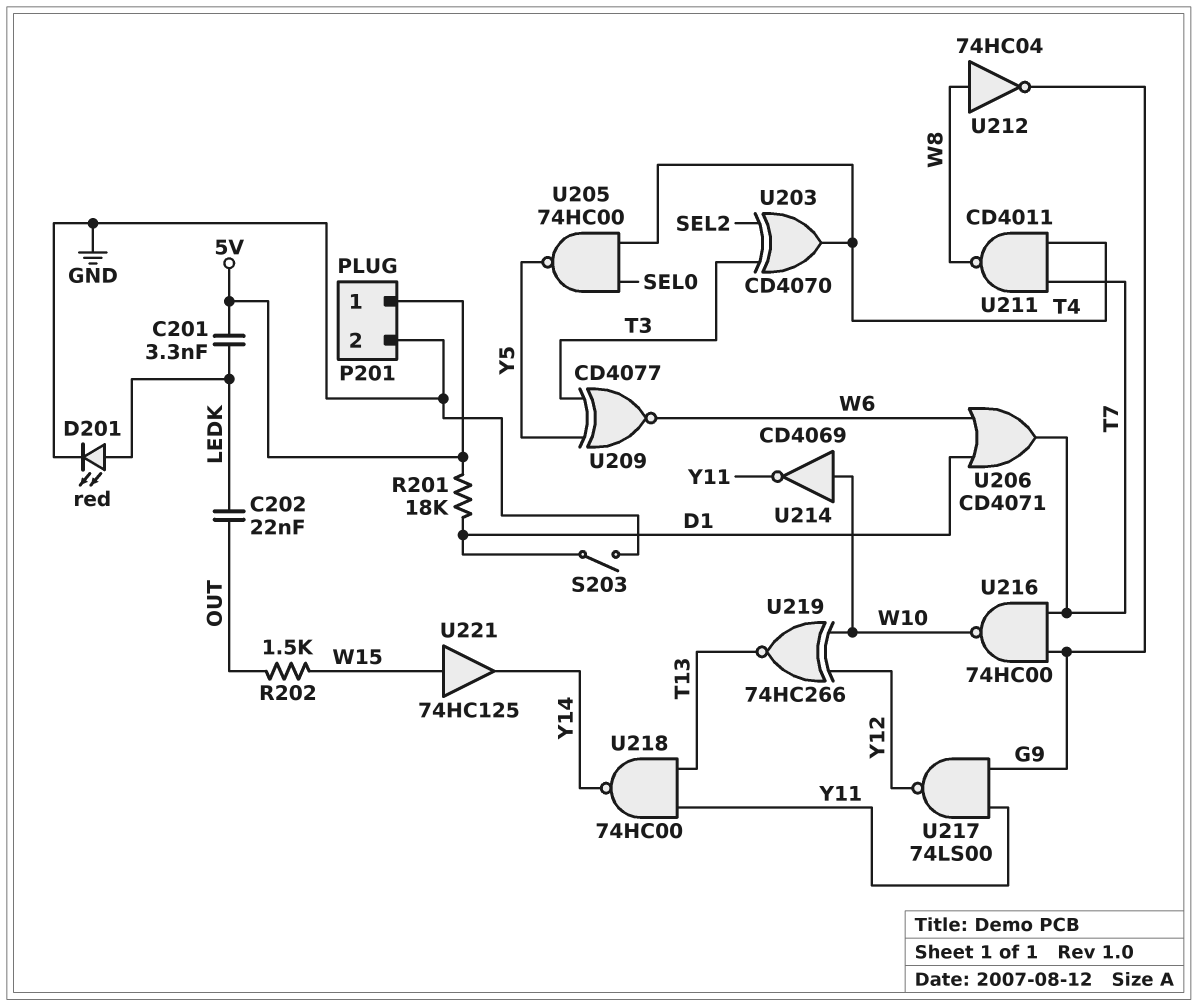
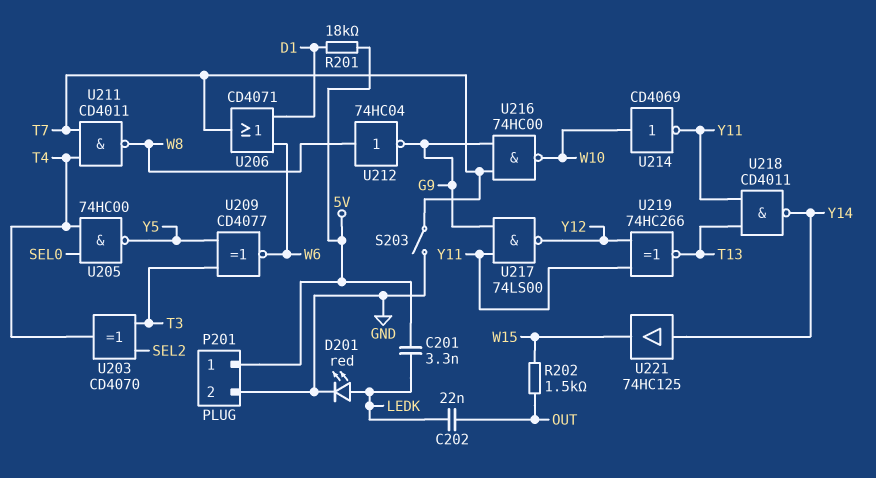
S203: switch (D1, GND) -> switch (GND, T7)
U218: NAND 74HC00 (in T13, in Y11, out Y14) -> NAND CD4011 (in T13, in Y11, out Y14)
U219: XNOR 74HC266 (in W10, in Y12, out T13) -> XNOR 74HC266 (in Y11, in Y12, out T13)
U221: buffer 74HC125 (in W15, out Y14) -> buffer 74HC125 (in Y14, out W15)

